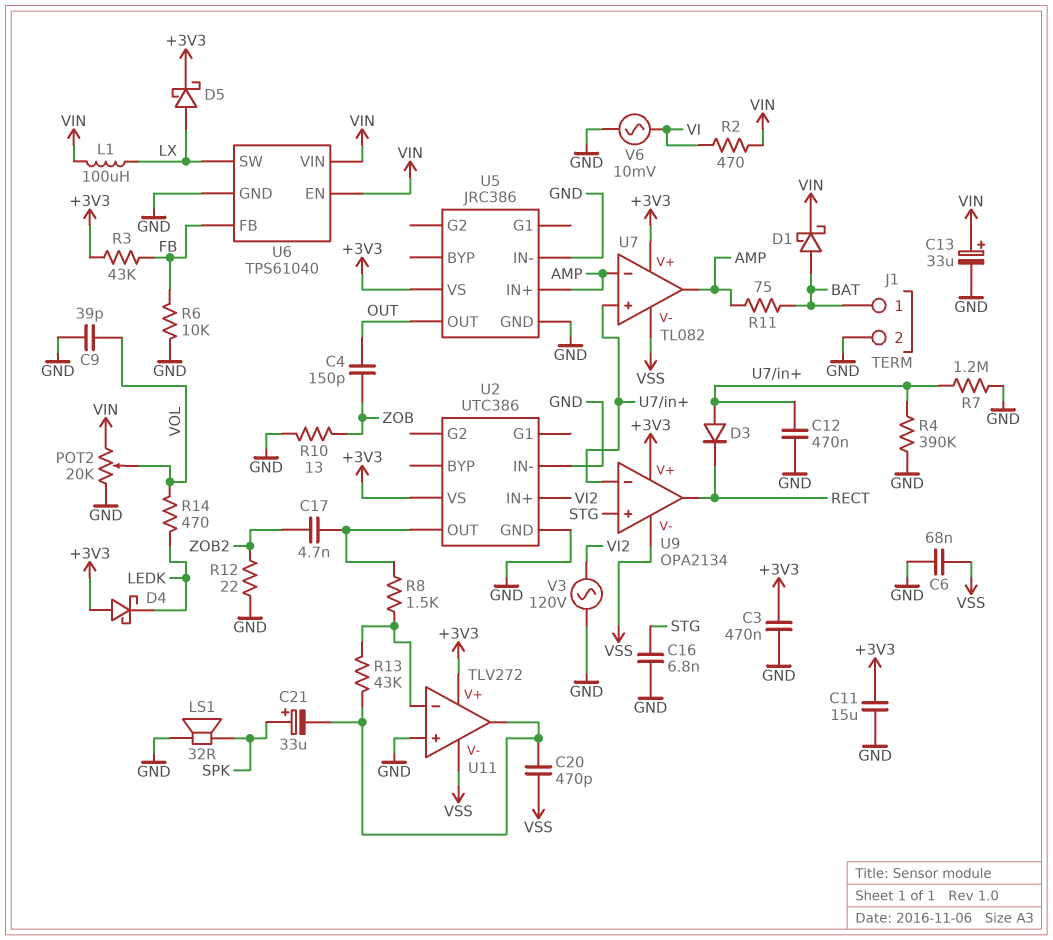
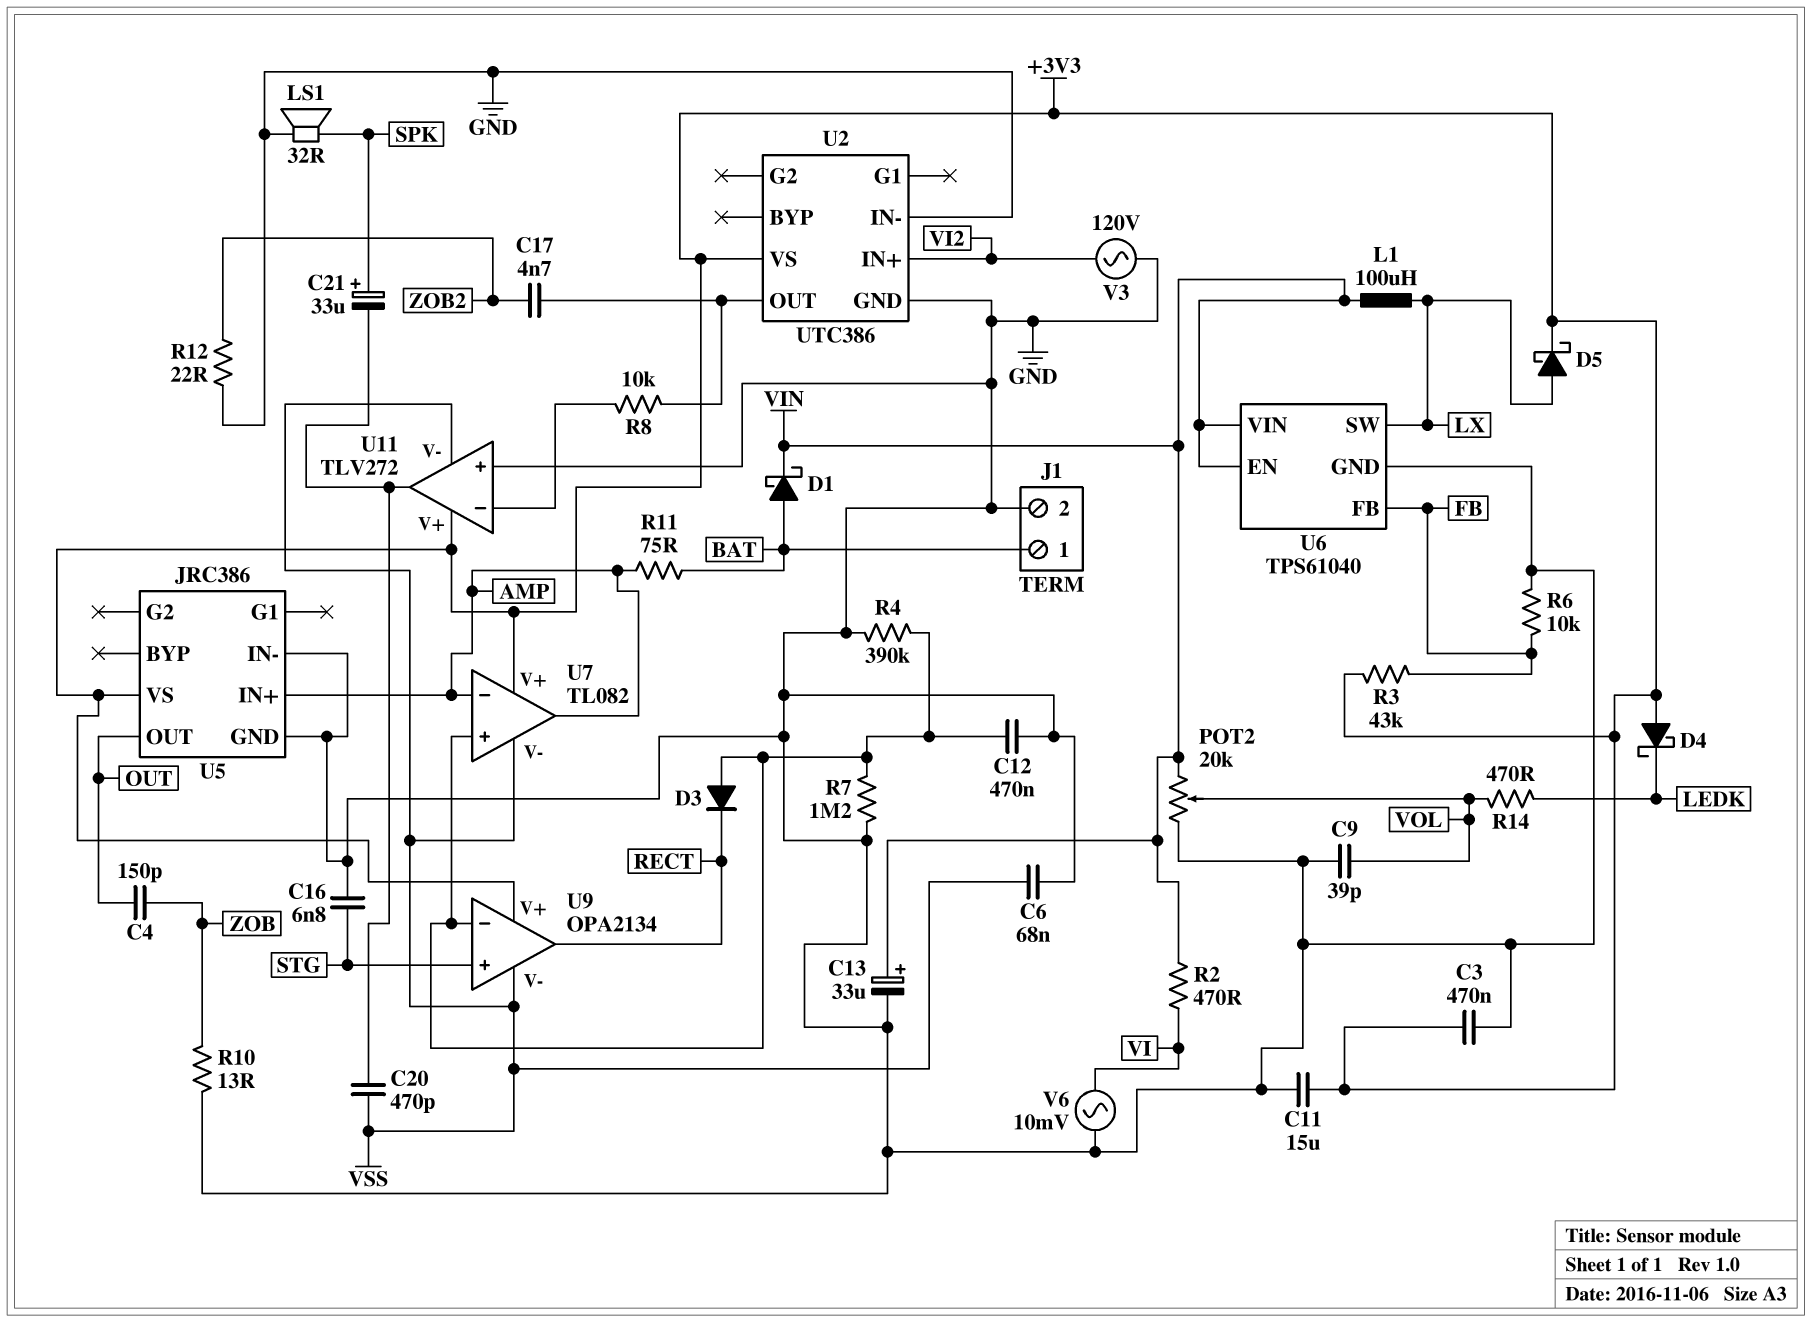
R8: 1.5k (U2/OUT, U11/in-) -> 10k (U2/OUT, U11/in-)
R13: 43k (U11/in-, U11/out) -> none

